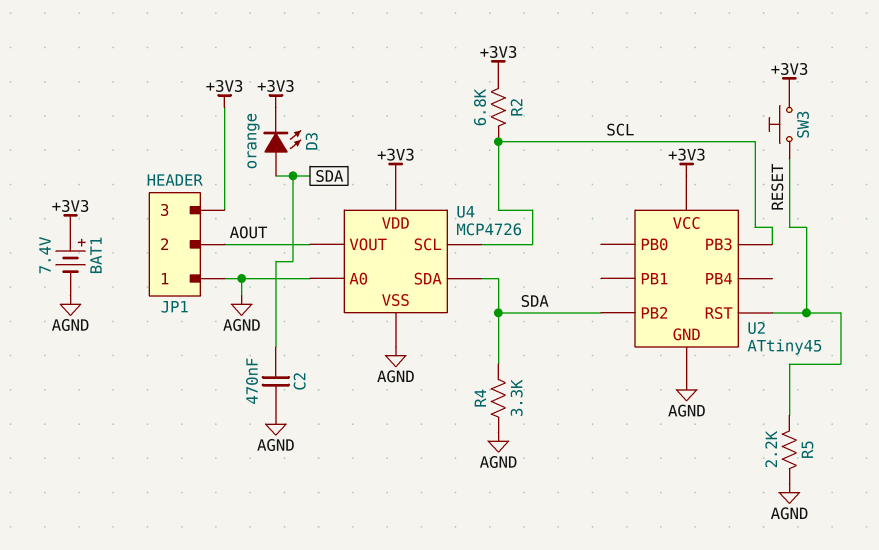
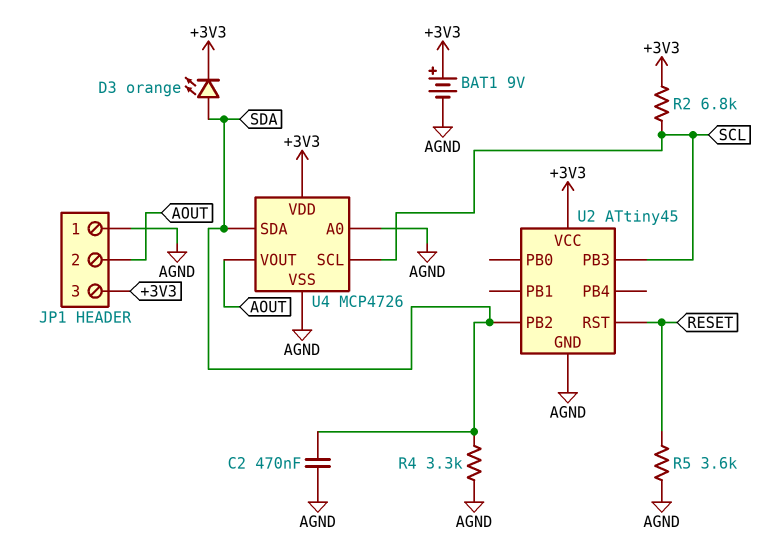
BAT1: 7.4V (plus +3V3, minus AGND) -> 9V (plus +3V3, minus AGND)
R5: 2.2k (AGND, RESET) -> 3.6k (AGND, RESET)
SW3: button (+3V3, RESET) -> none

